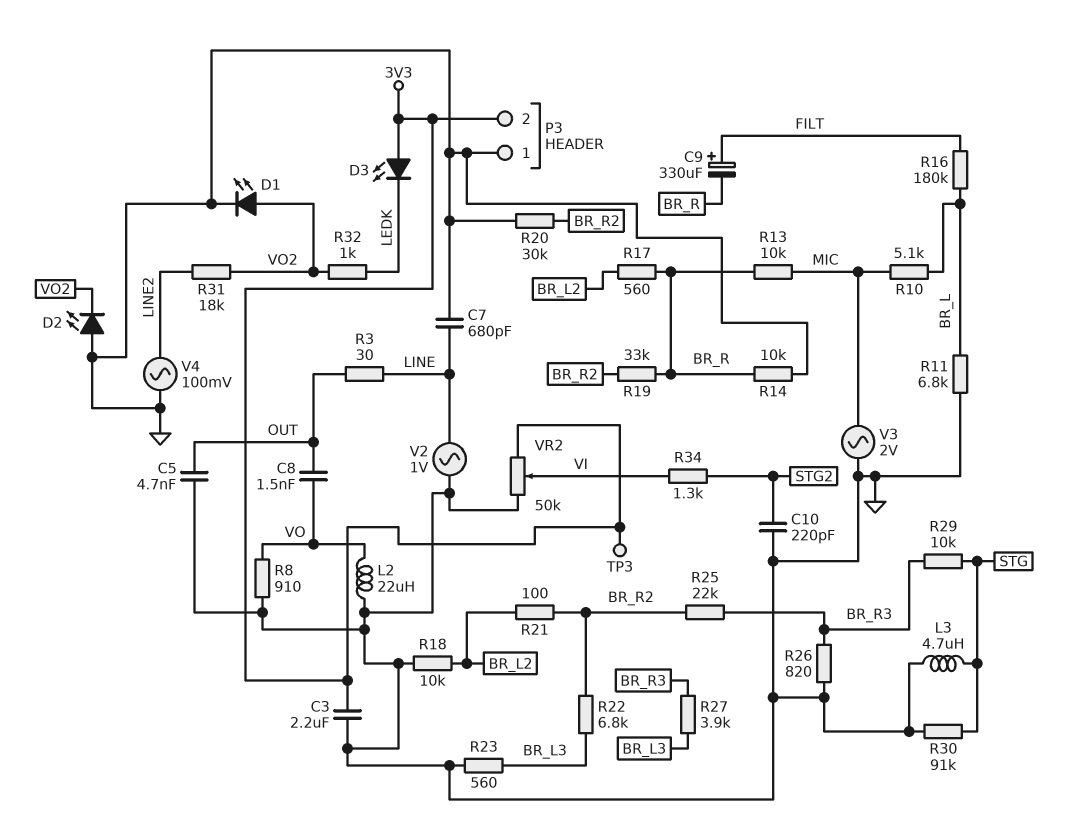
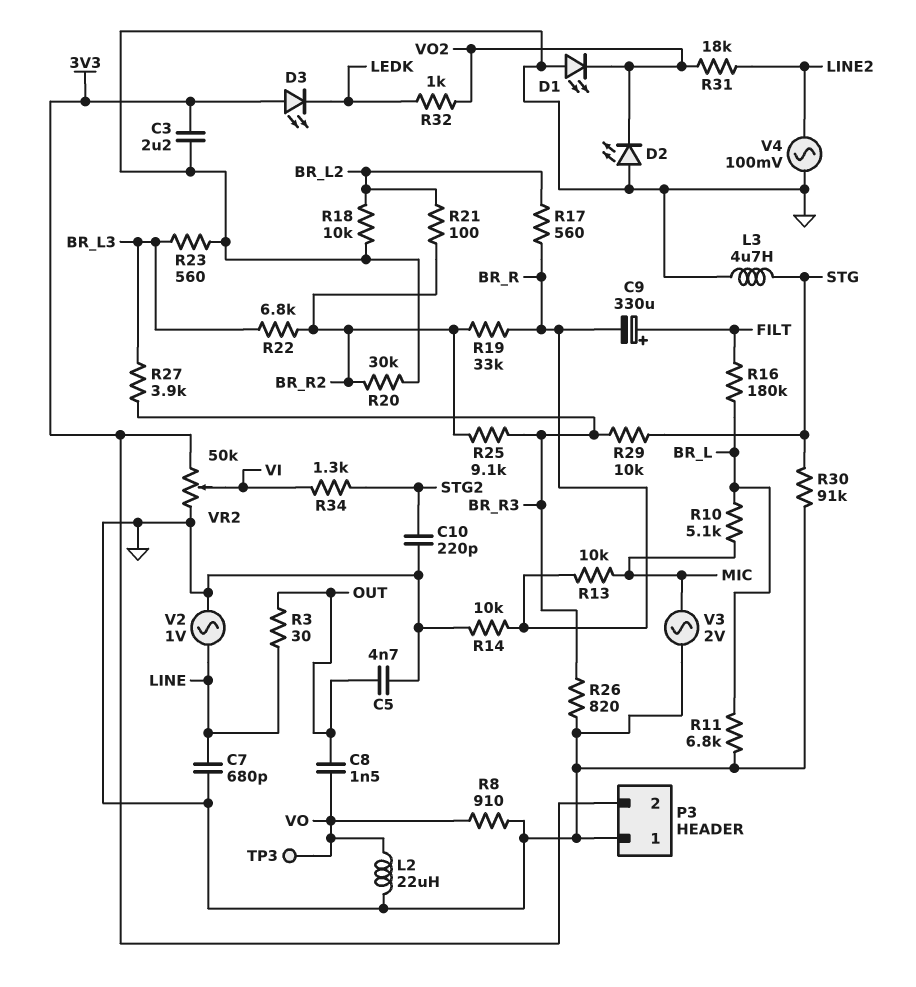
D1: LED (A VO2, K GND) -> LED (A GND, K VO2)
R25: 22k (BR_R2, BR_R3) -> 9.1k (BR_R2, BR_R3)
TP3: test point (3V3) -> test point (VO)

